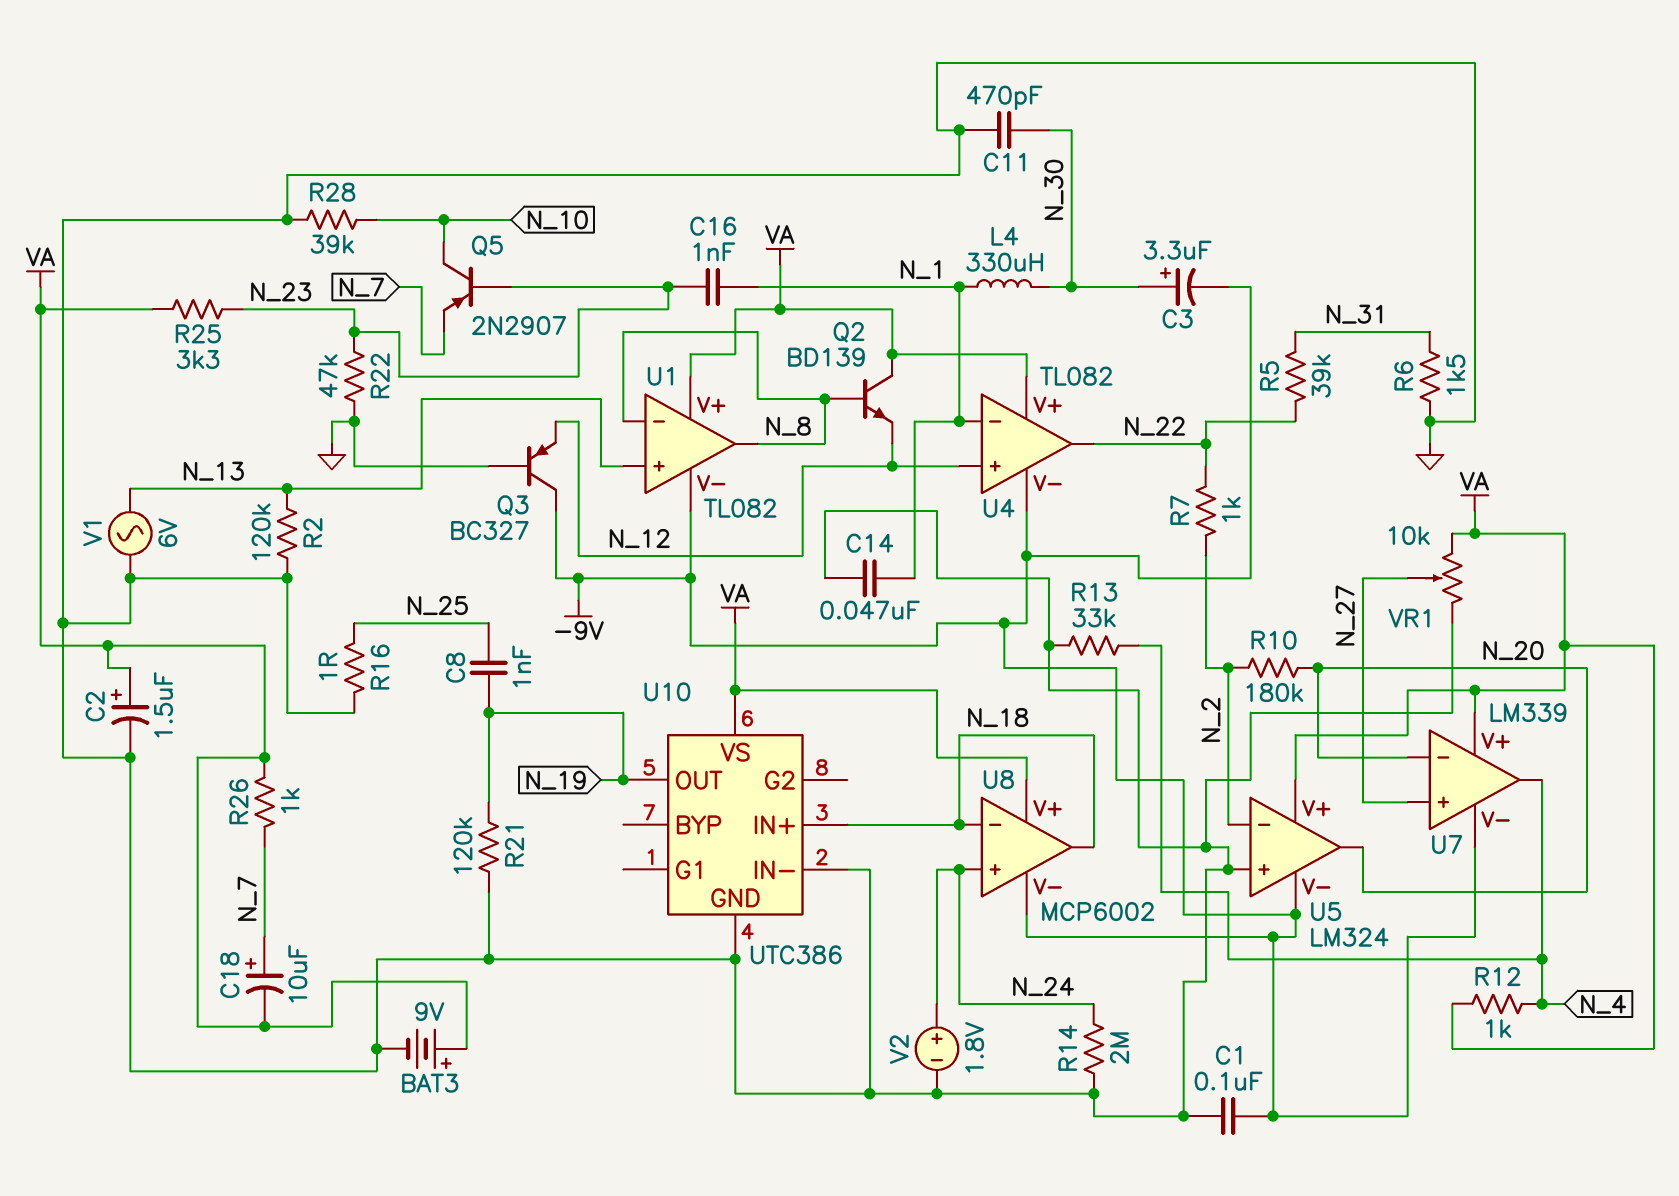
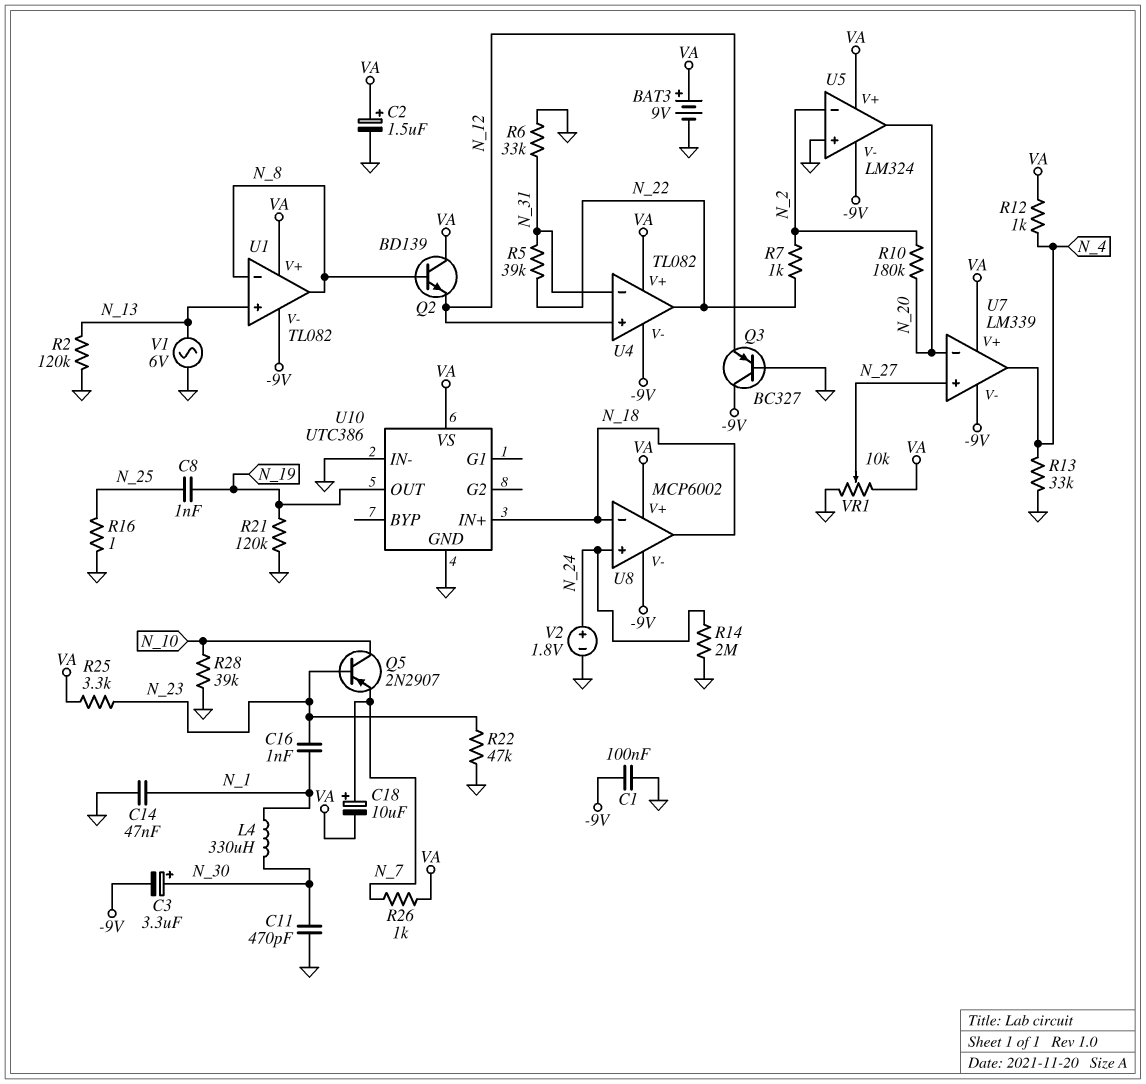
R6: 1.5k (GND, N_31) -> 33k (GND, N_31)
U4 pin in-: N_1 -> N_31

